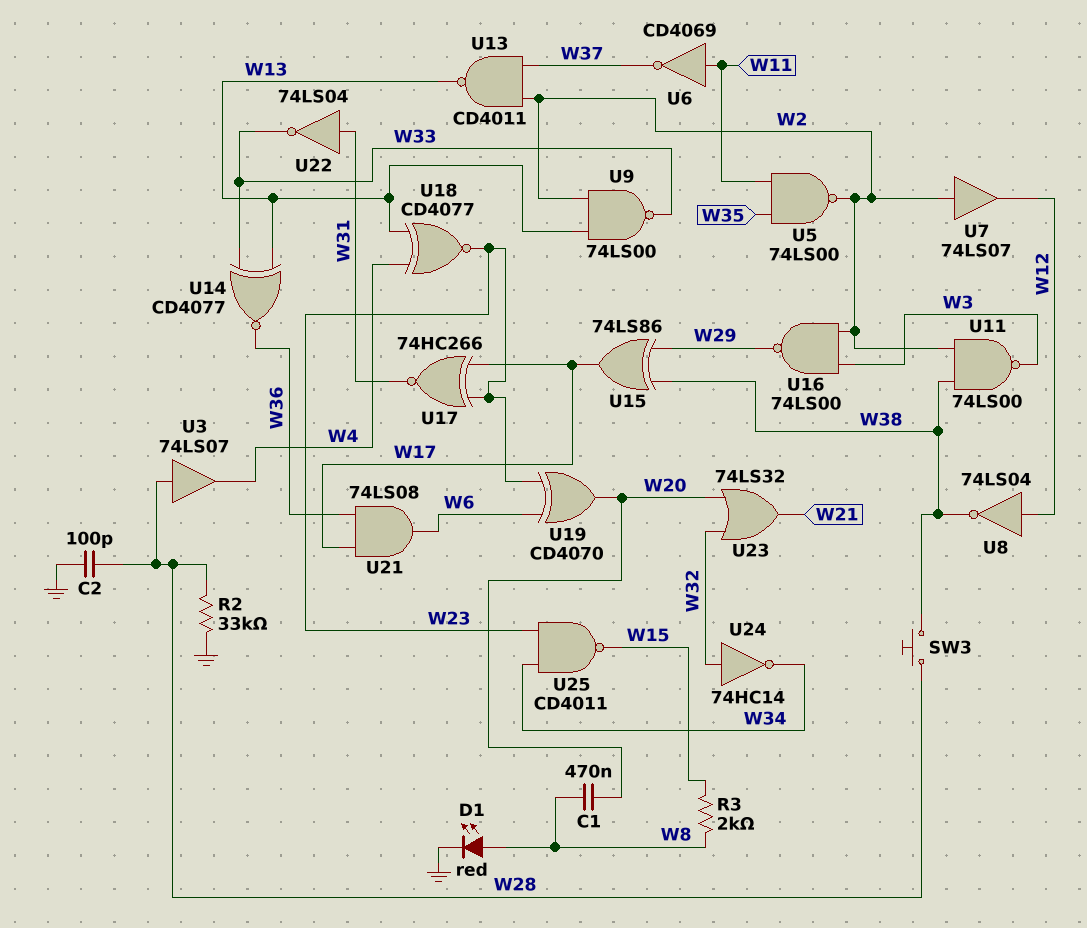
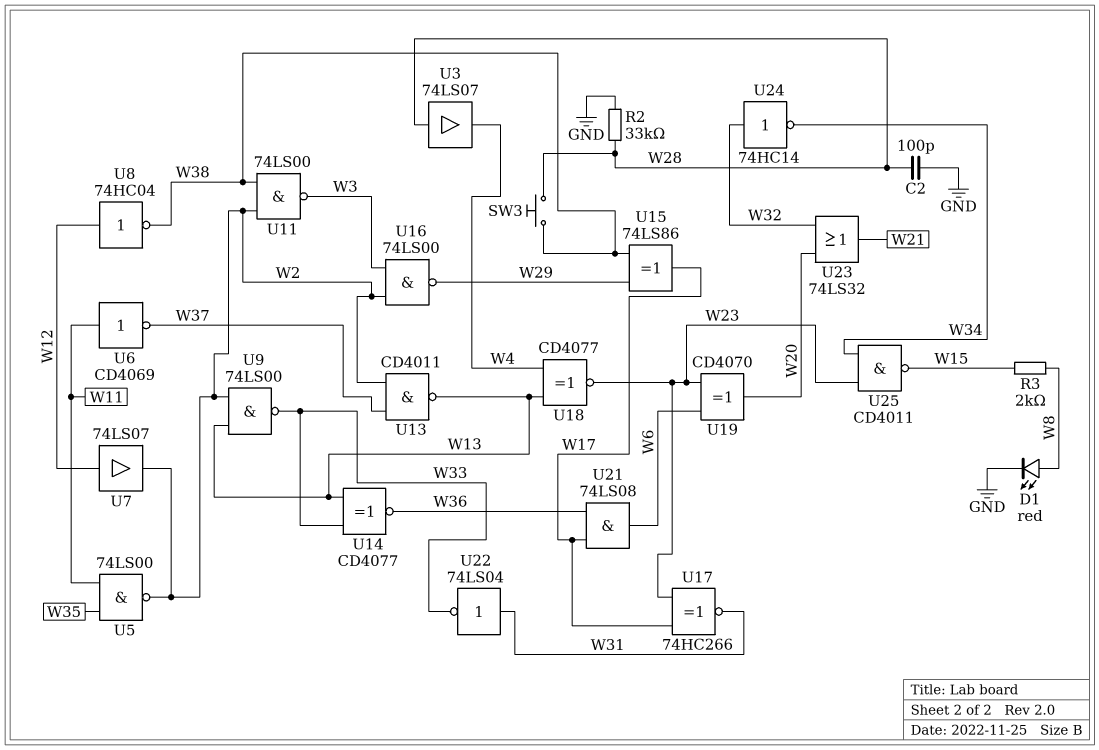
C1: 470nF (W8, W20) -> none
U7: buffer 74LS07 (in W2, out W12) -> buffer 74LS07 (in W12, out W2)
U8: NOT 74LS04 (in W12, out W38) -> NOT 74HC04 (in W12, out W38)

